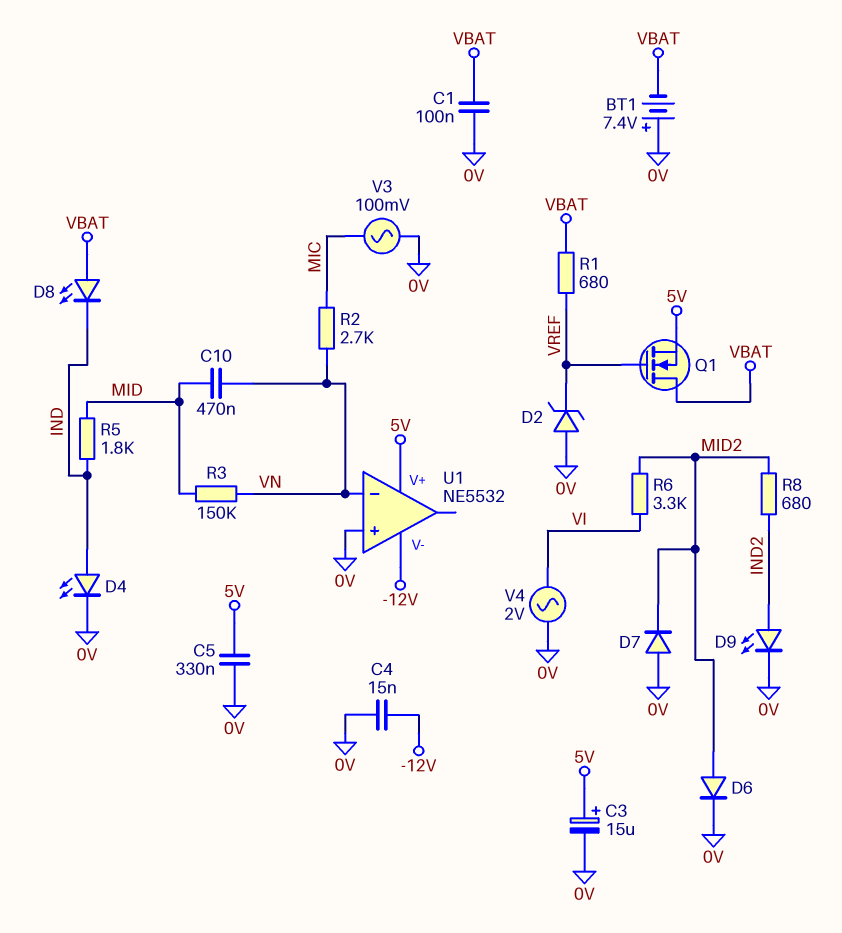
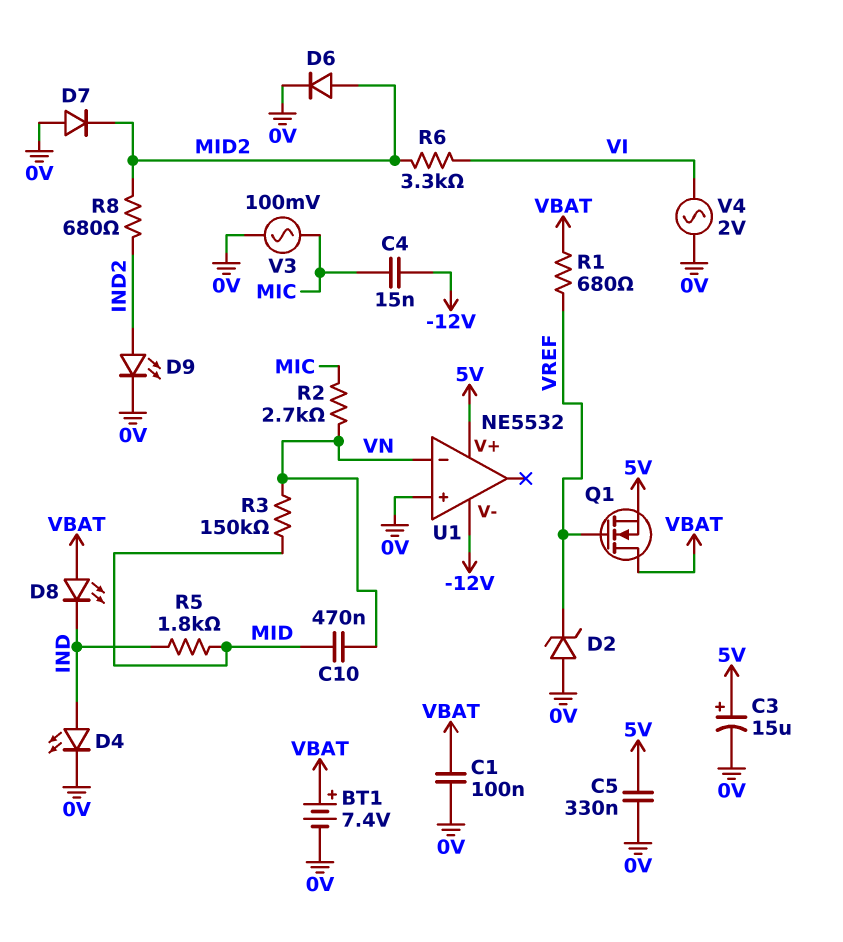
BT1: 7.4V (plus 0V, minus VBAT) -> 7.4V (plus VBAT, minus 0V)
C4: 15nF (-12V, 0V) -> 15nF (-12V, MIC)

